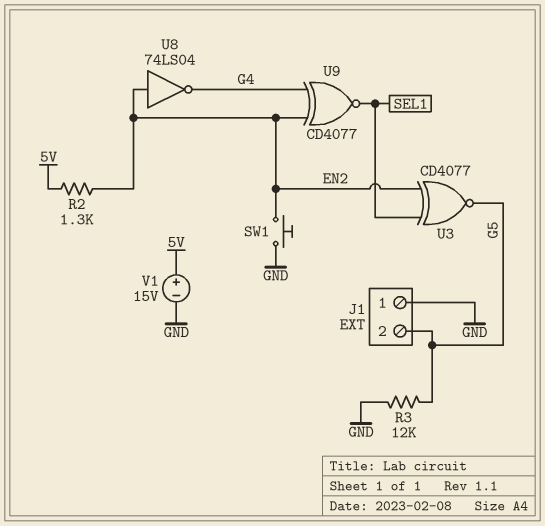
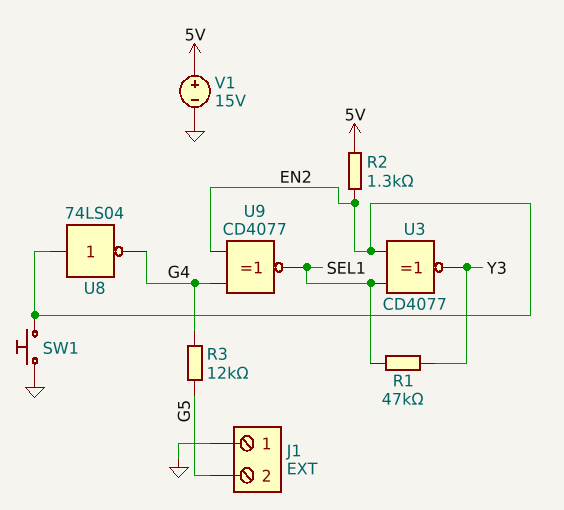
R1: none -> 47k (SEL1, Y3)
R3: 12k (G5, GND) -> 12k (G4, G5)
U3: XNOR CD4077 (in EN2, in SEL1, out G5) -> XNOR CD4077 (in EN2, in SEL1, out Y3)

